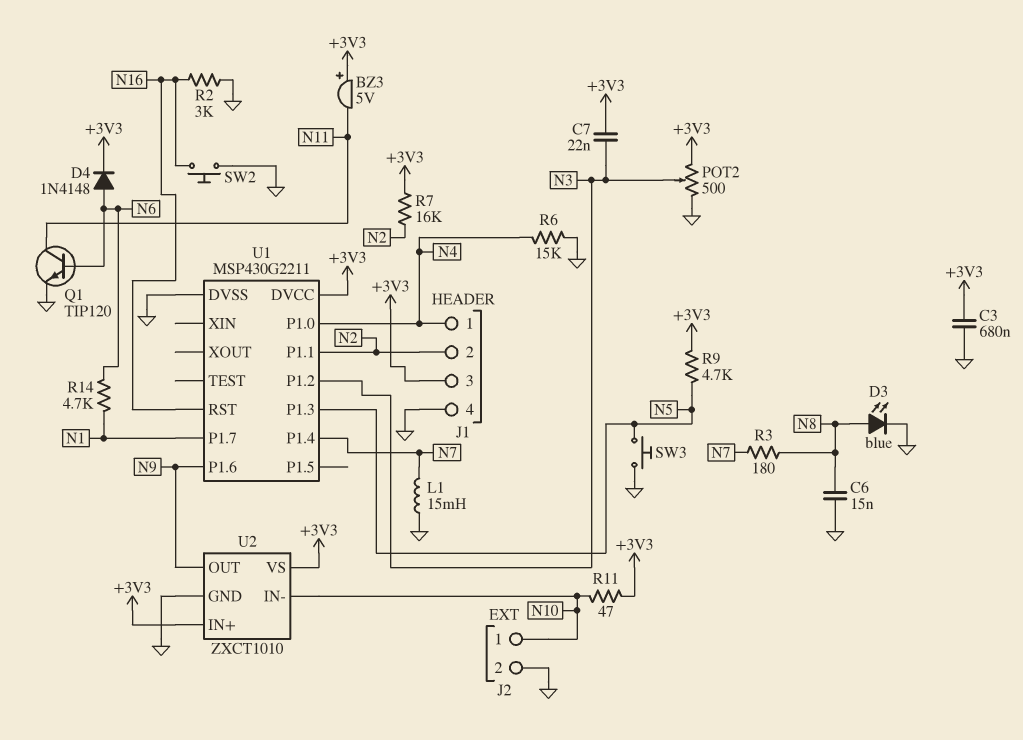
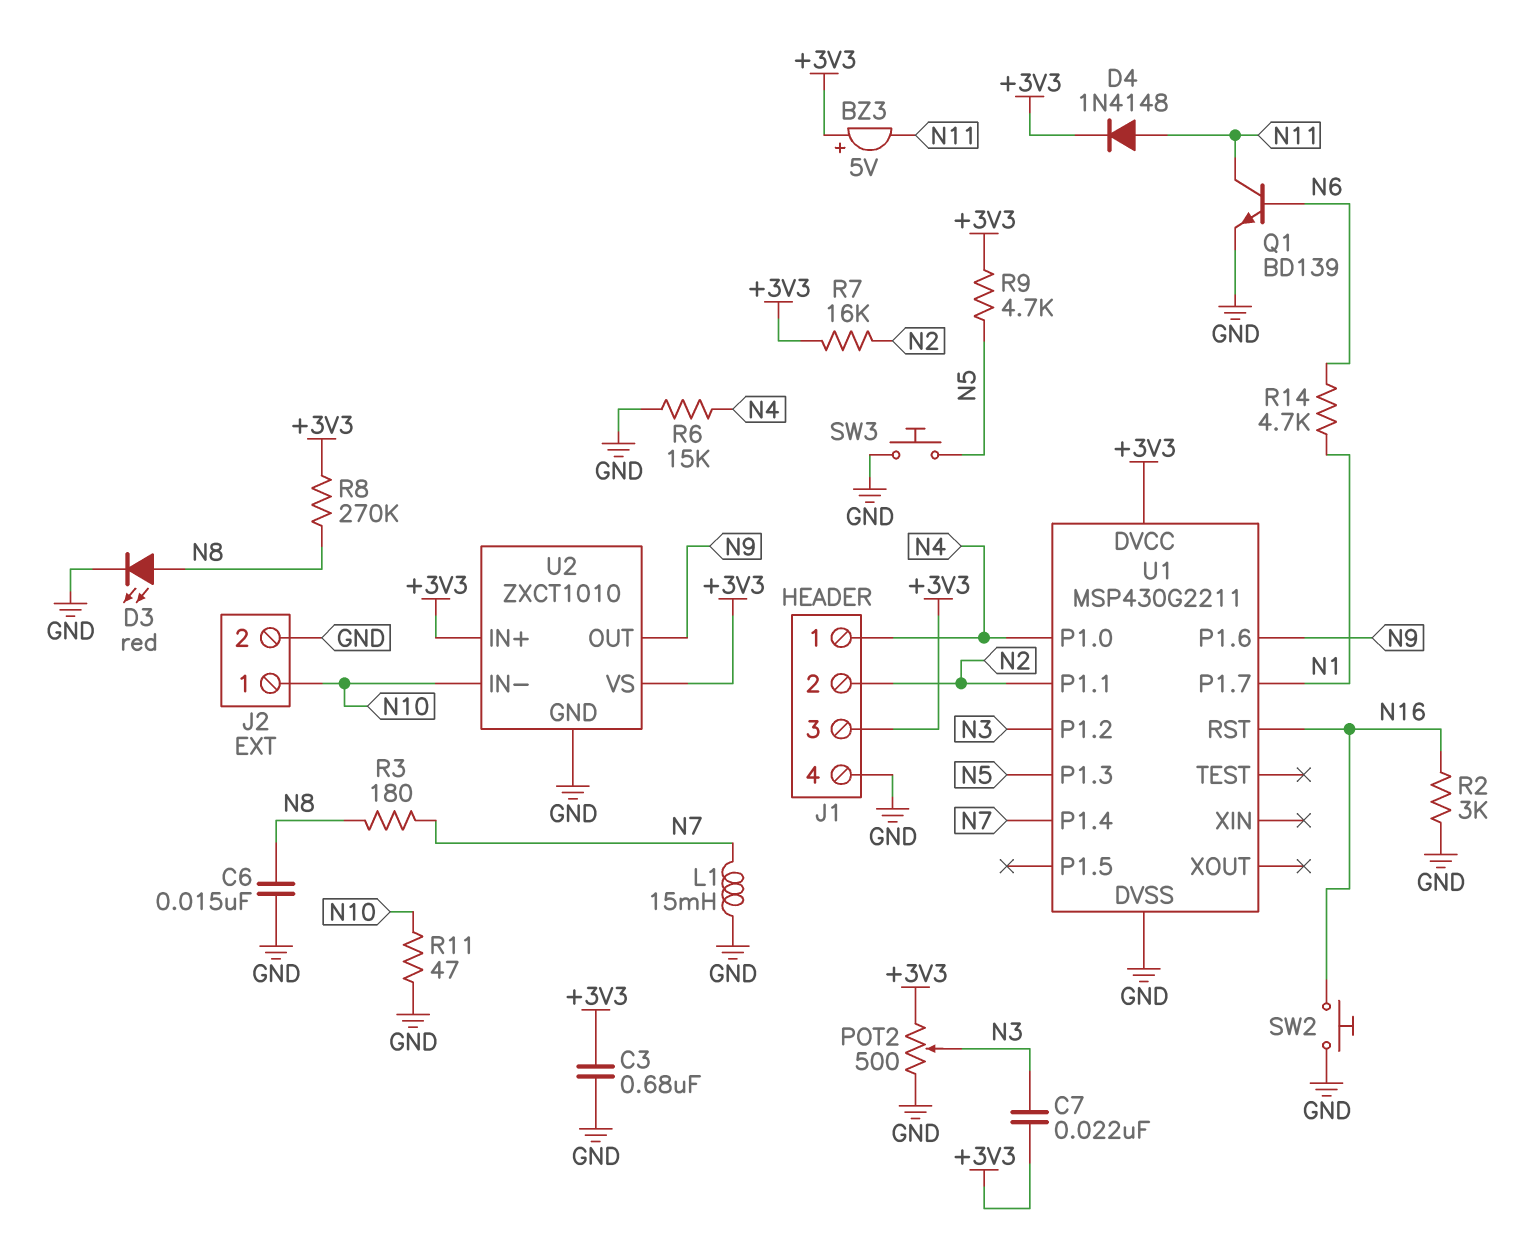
D3: LED blue (A N8, K GND) -> LED red (A N8, K GND)
D4: diode 1N4148 (A N6, K +3V3) -> diode 1N4148 (A N11, K +3V3)
Q1: NPN TIP120 (B N6, C N11, E GND) -> NPN BD139 (B N6, C N11, E GND)
R8: none -> 270k (+3V3, N8)
R11: 47 (+3V3, N10) -> 47 (GND, N10)

